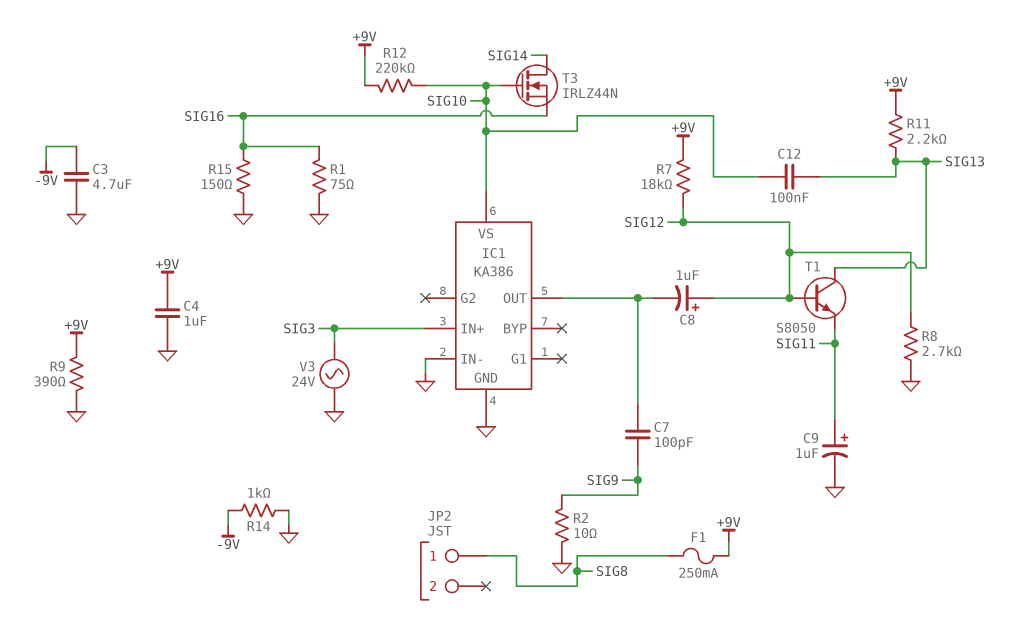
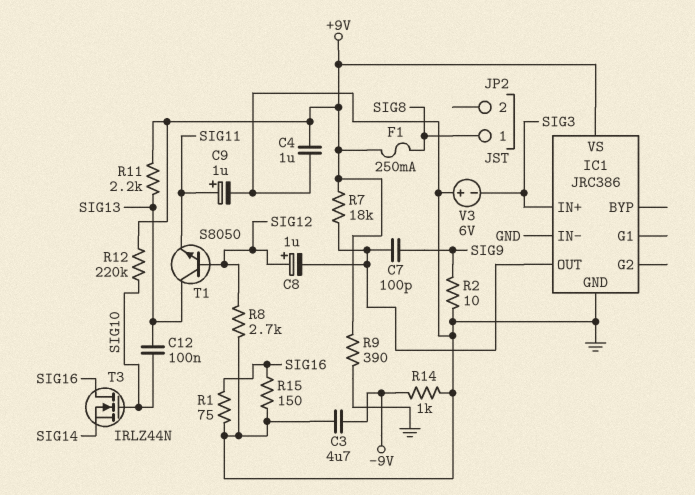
IC1: KA386 -> JRC386
IC1 pin VS: SIG10 -> +9V
R7: 18k (+9V, SIG12) -> 18k (+9V, IC1/OUT)
T3: NMOS IRLZ44N (G SIG10, D SIG14, S SIG16) -> NMOS IRLZ44N (G SIG10, D SIG16, S SIG14)
V3: AC 24V (GND, SIG3) -> 6V (plus GND, minus SIG3)

